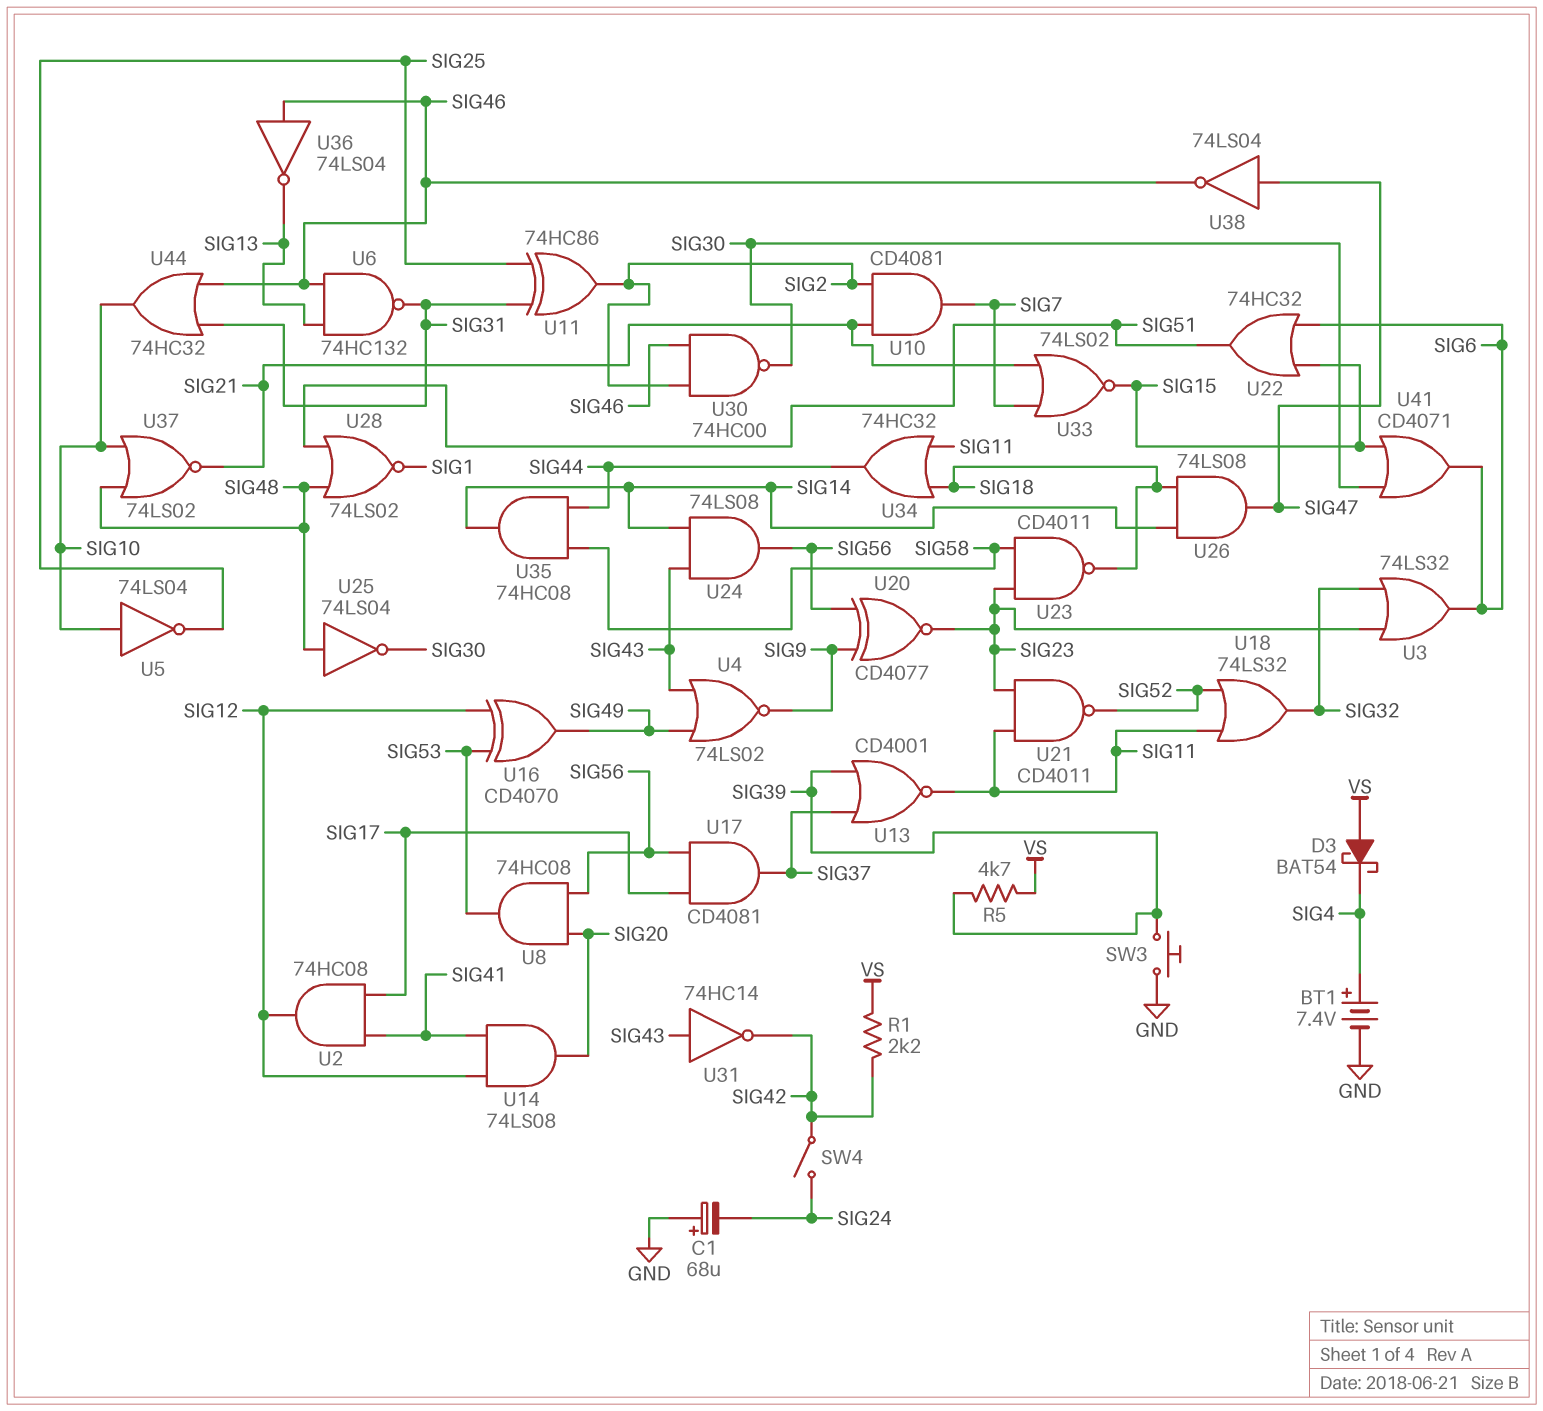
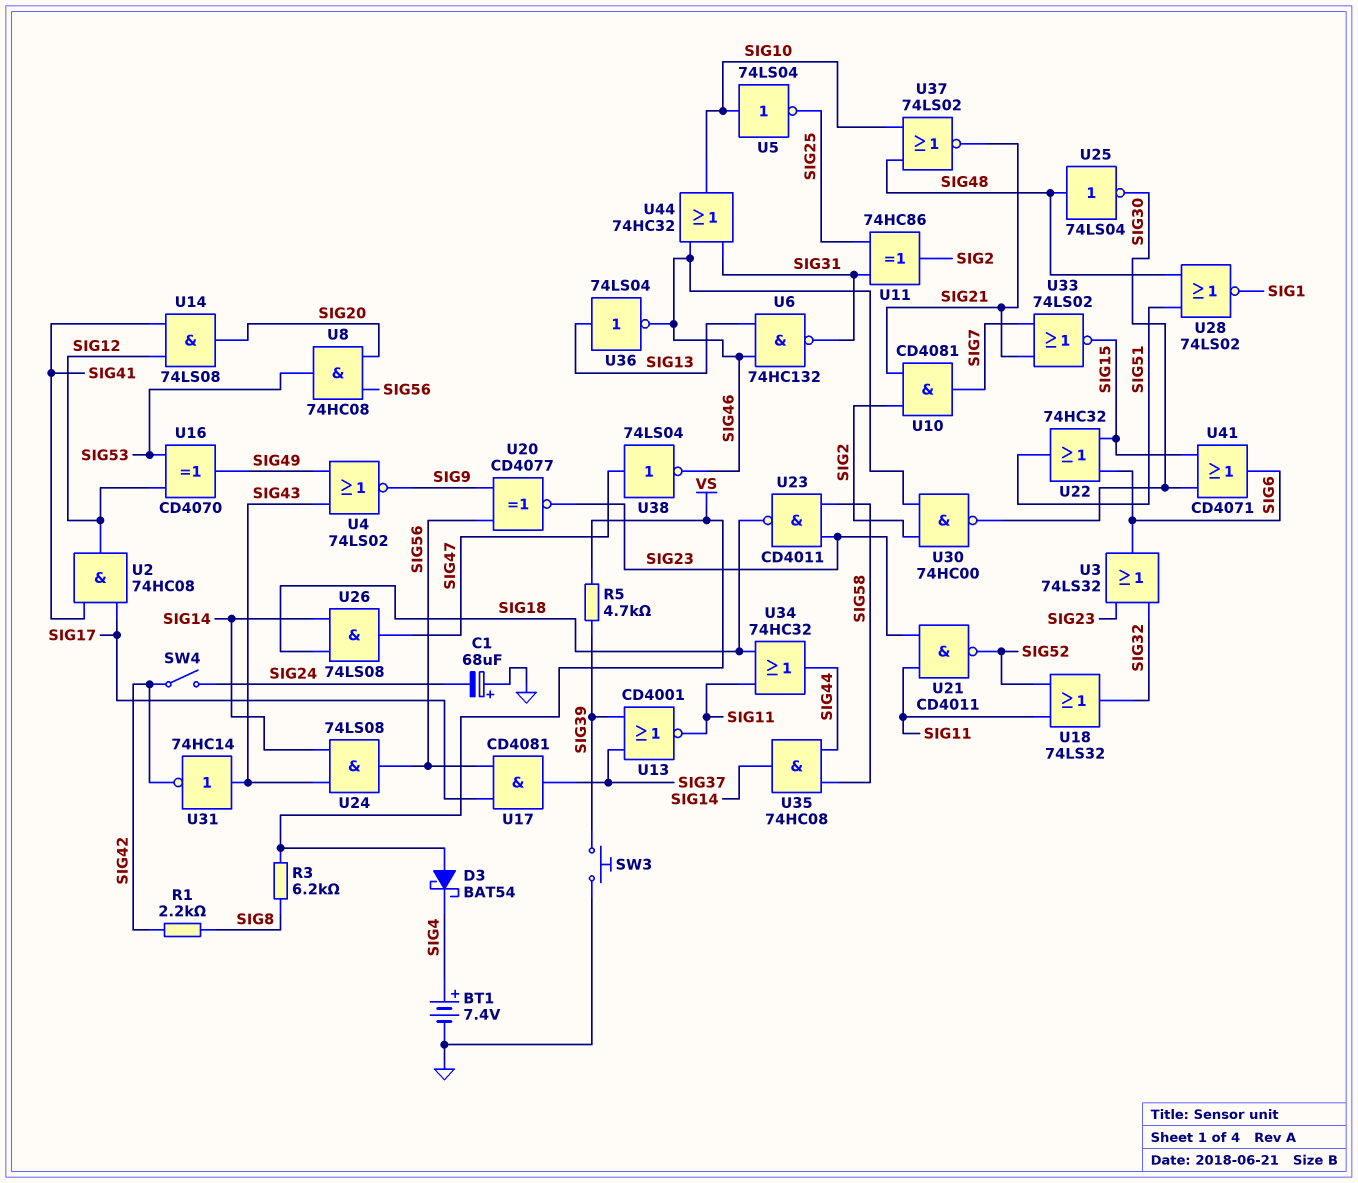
R1: 2.2k (SIG42, VS) -> 2.2k (SIG8, SIG42)
R3: none -> 6.2k (SIG8, VS)
U36: NOT 74LS04 (in SIG46, out SIG13) -> NOT 74LS04 (in SIG13, out SIG46)

